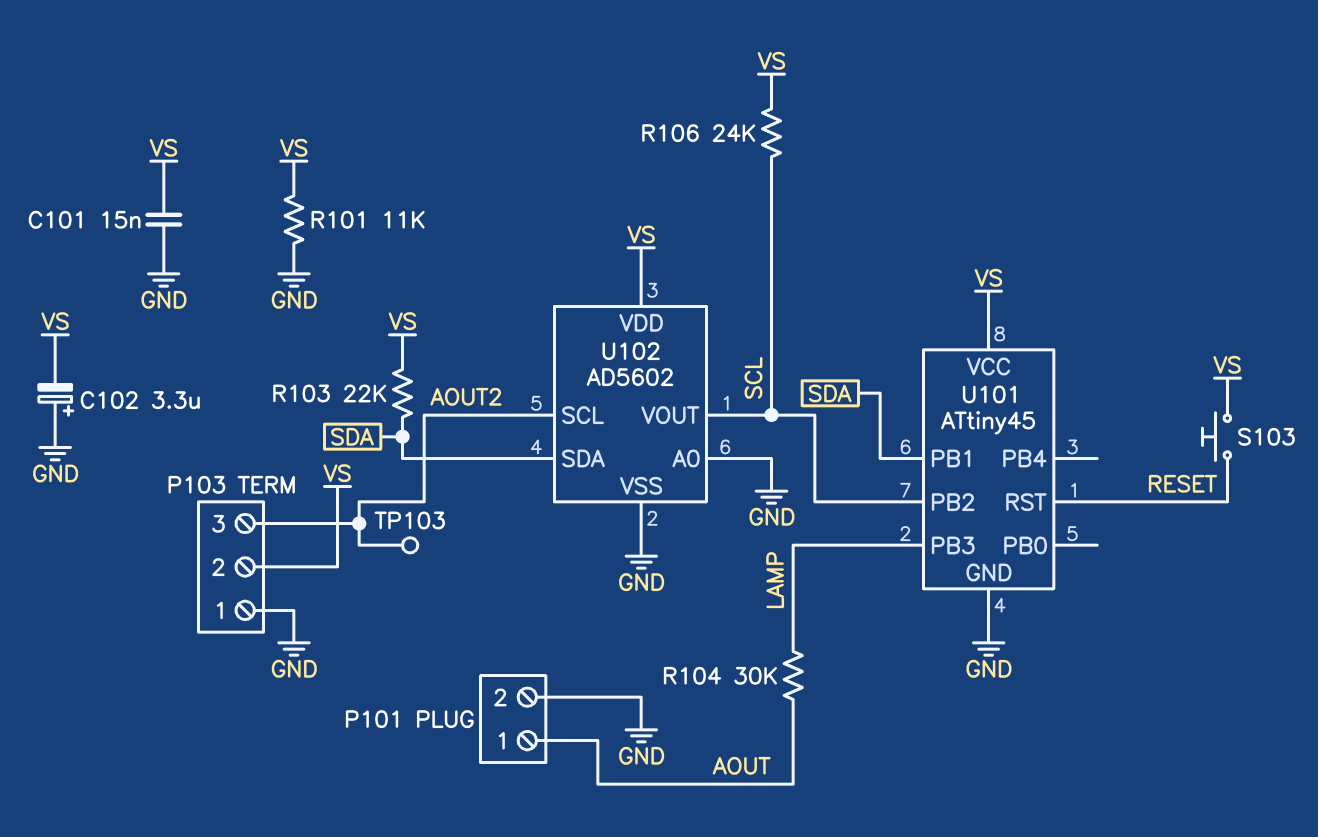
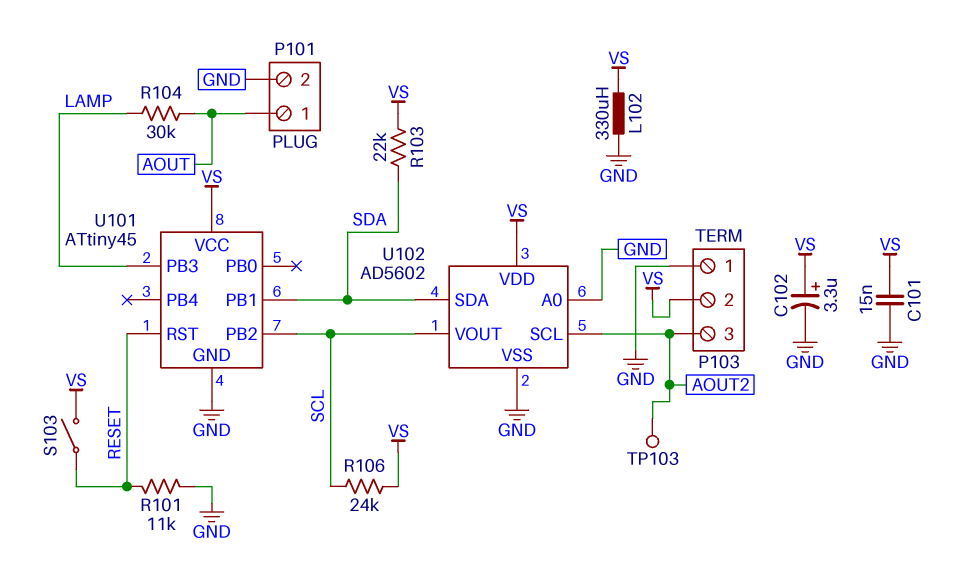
C102: 3.3uF (plus GND, minus VS) -> 3.3uF (plus VS, minus GND)
L102: none -> 330uH (GND, VS)
R101: 11k (GND, VS) -> 11k (GND, RESET)
S103: button (RESET, VS) -> switch (RESET, VS)

